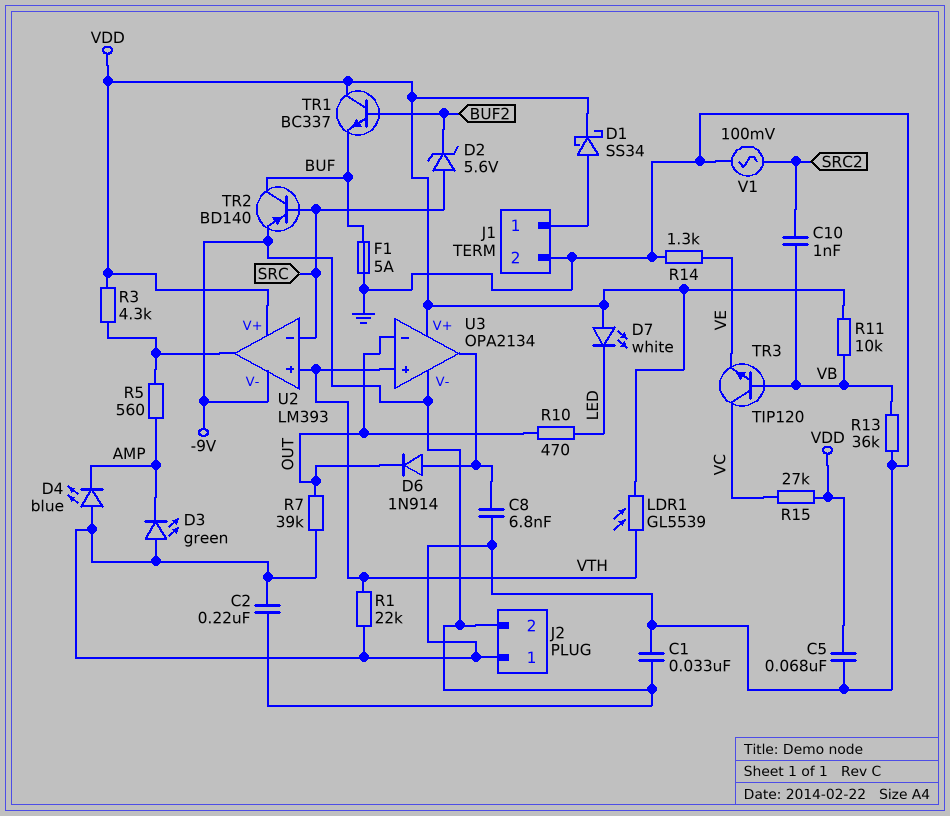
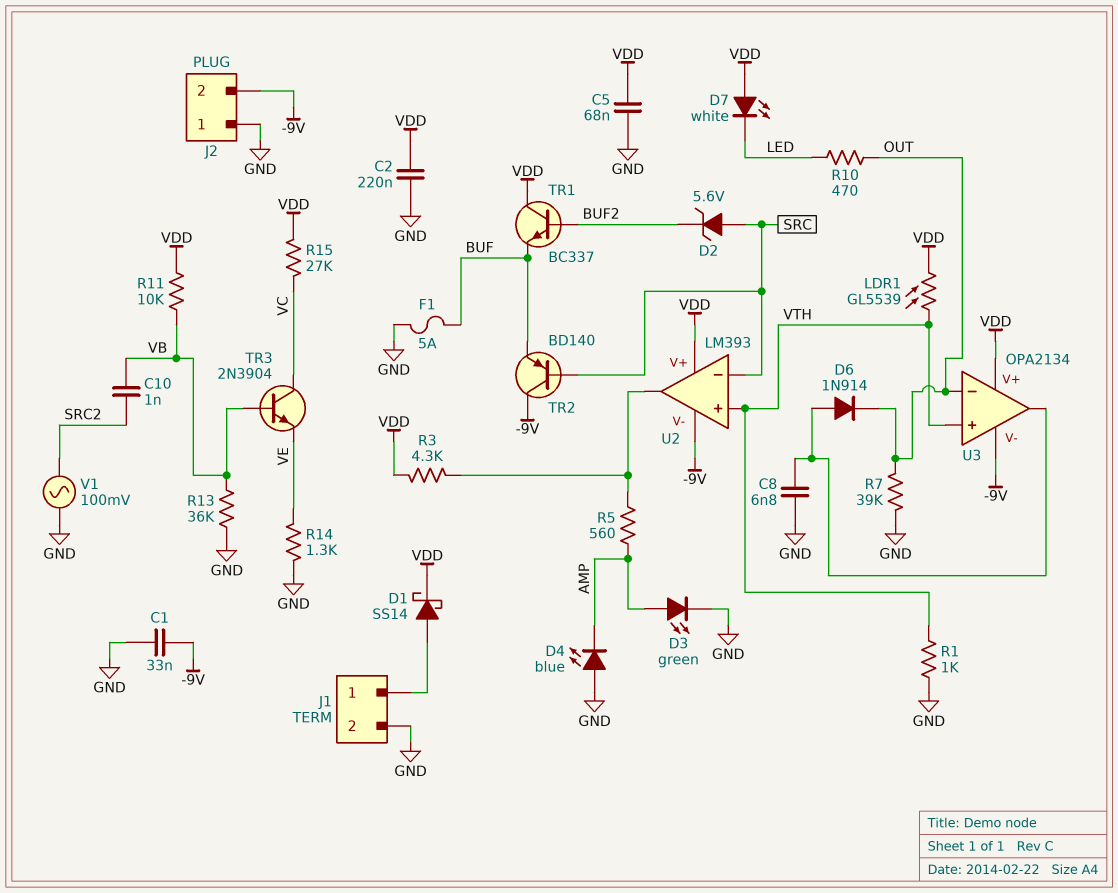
C2: 220nF (-9V, GND) -> 220nF (GND, VDD)
D1: schottky SS34 (A J1/1, K VDD) -> schottky SS14 (A J1/1, K VDD)
D3: LED green (A GND, K AMP) -> LED green (A AMP, K GND)
R1: 22k (GND, VTH) -> 1k (GND, VTH)
TR2: PNP BD140 (B SRC, C BUF, E -9V) -> PNP BD140 (B SRC, C -9V, E BUF)
TR3: NPN TIP120 (B VB, C VC, E VE) -> NPN 2N3904 (B VB, C VC, E VE)

